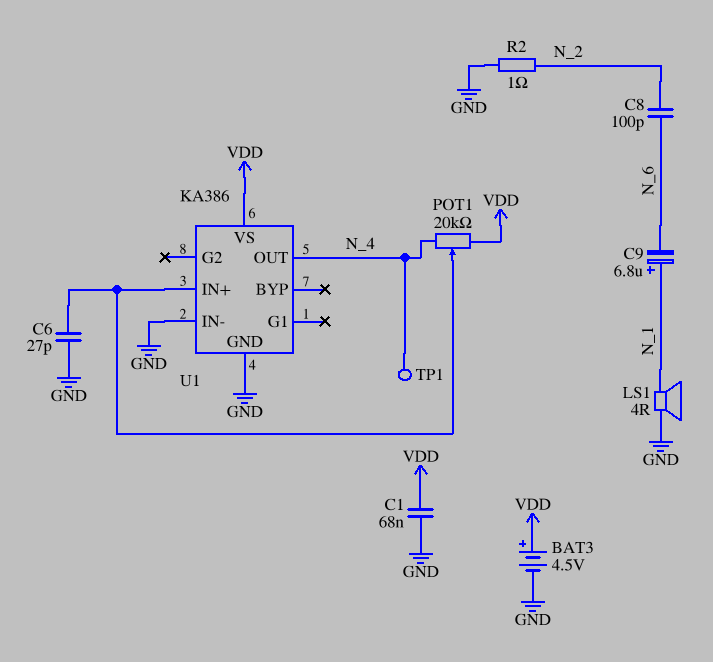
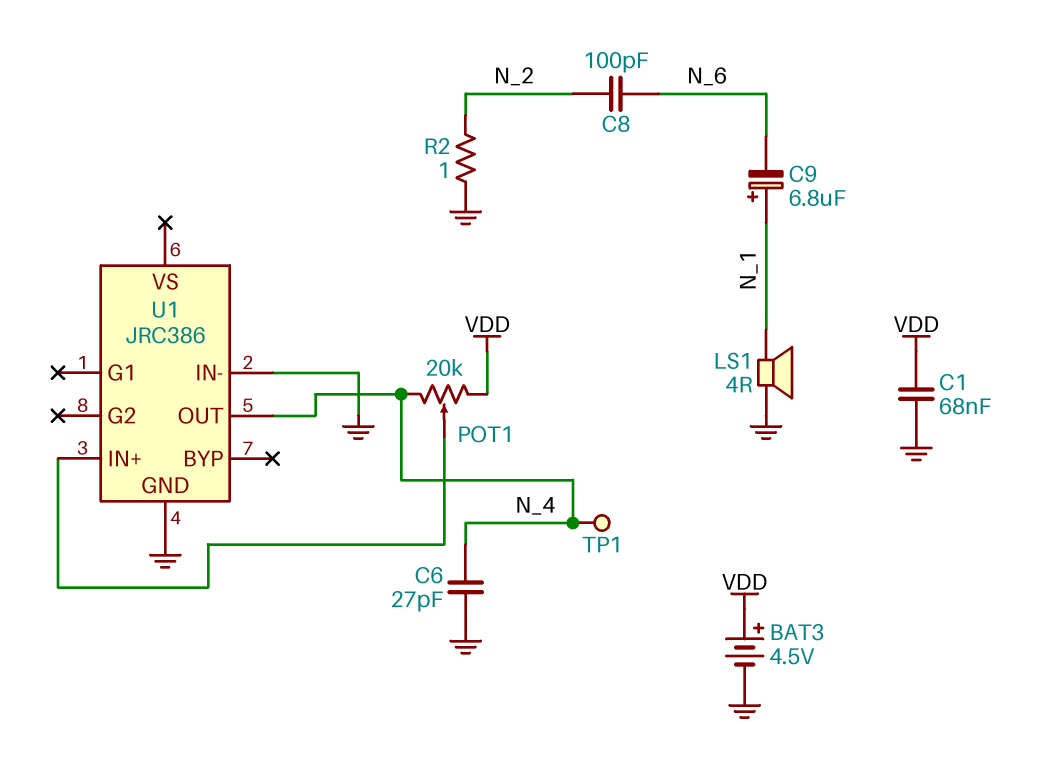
C6: 27pF (GND, U1/IN+) -> 27pF (GND, N_4)
U1: KA386 -> JRC386
U1 pin VS: VDD -> none

